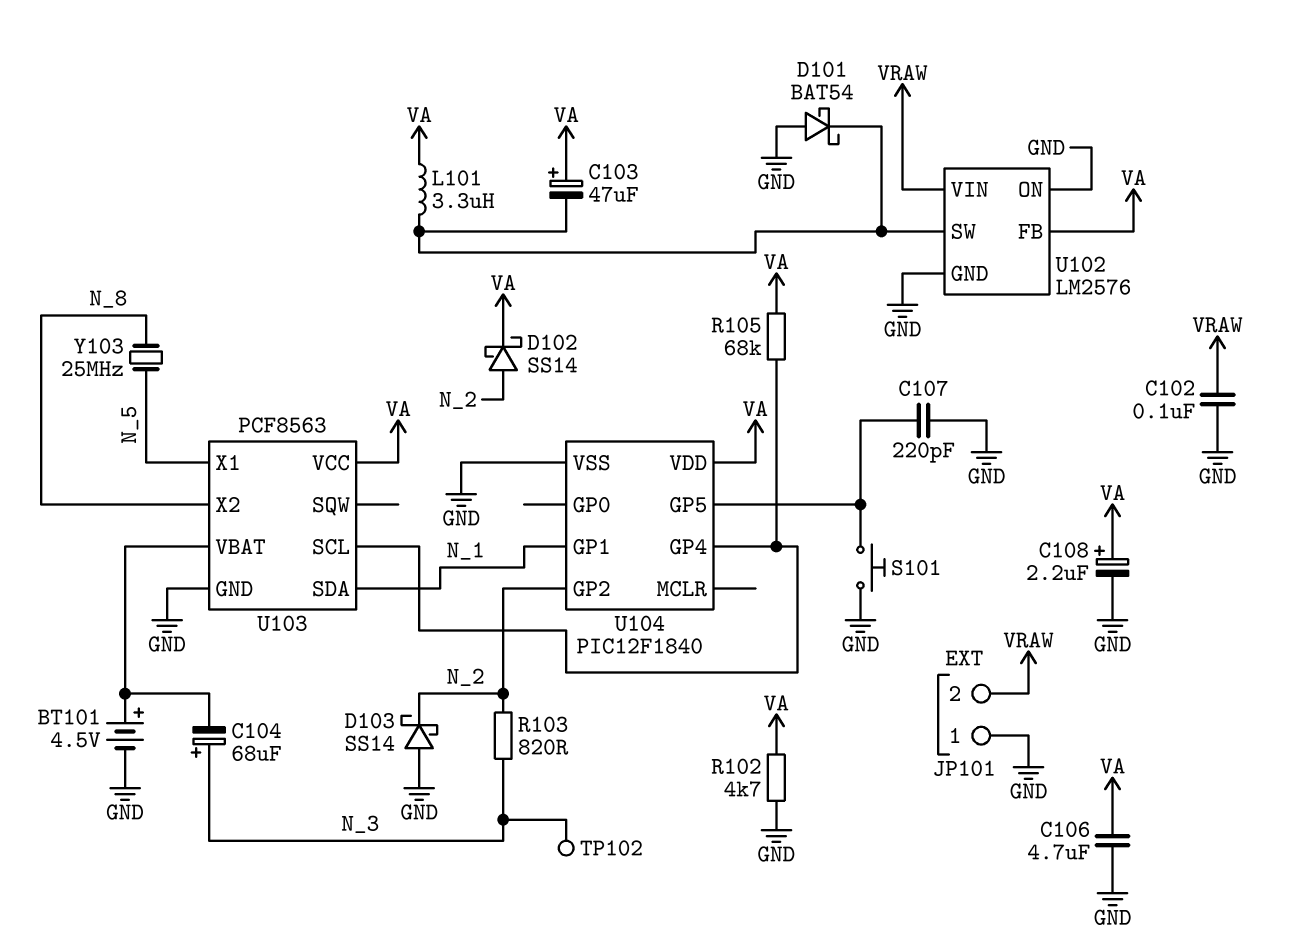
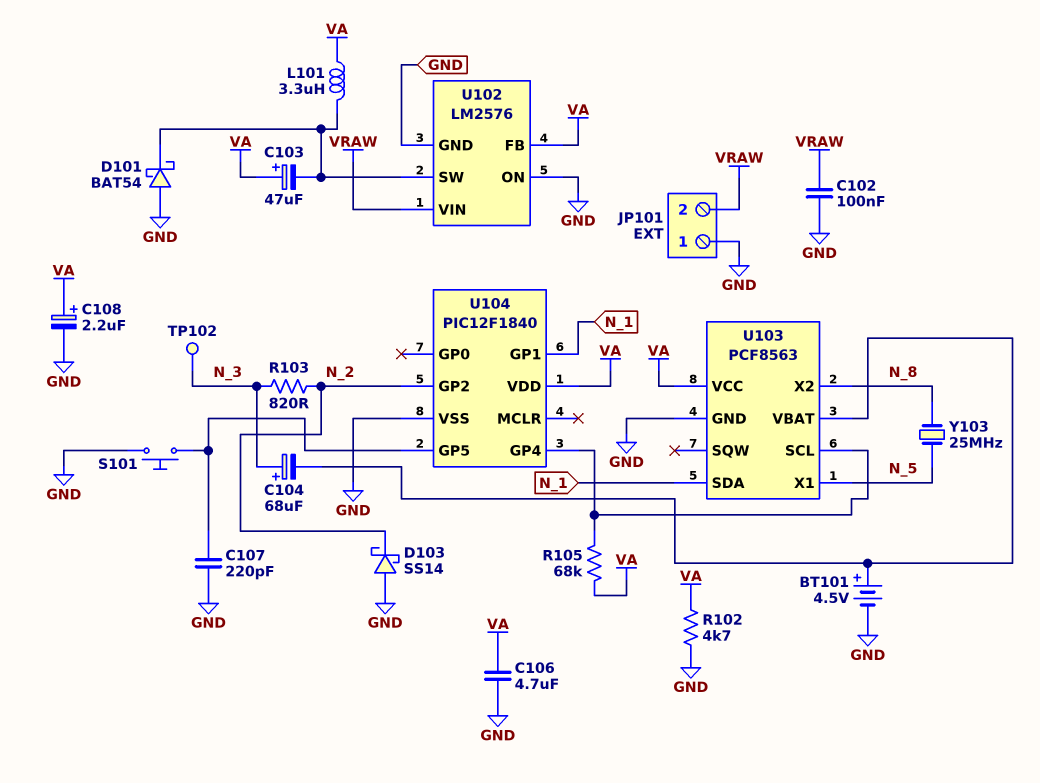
D102: schottky SS14 (A N_2, K VA) -> none

